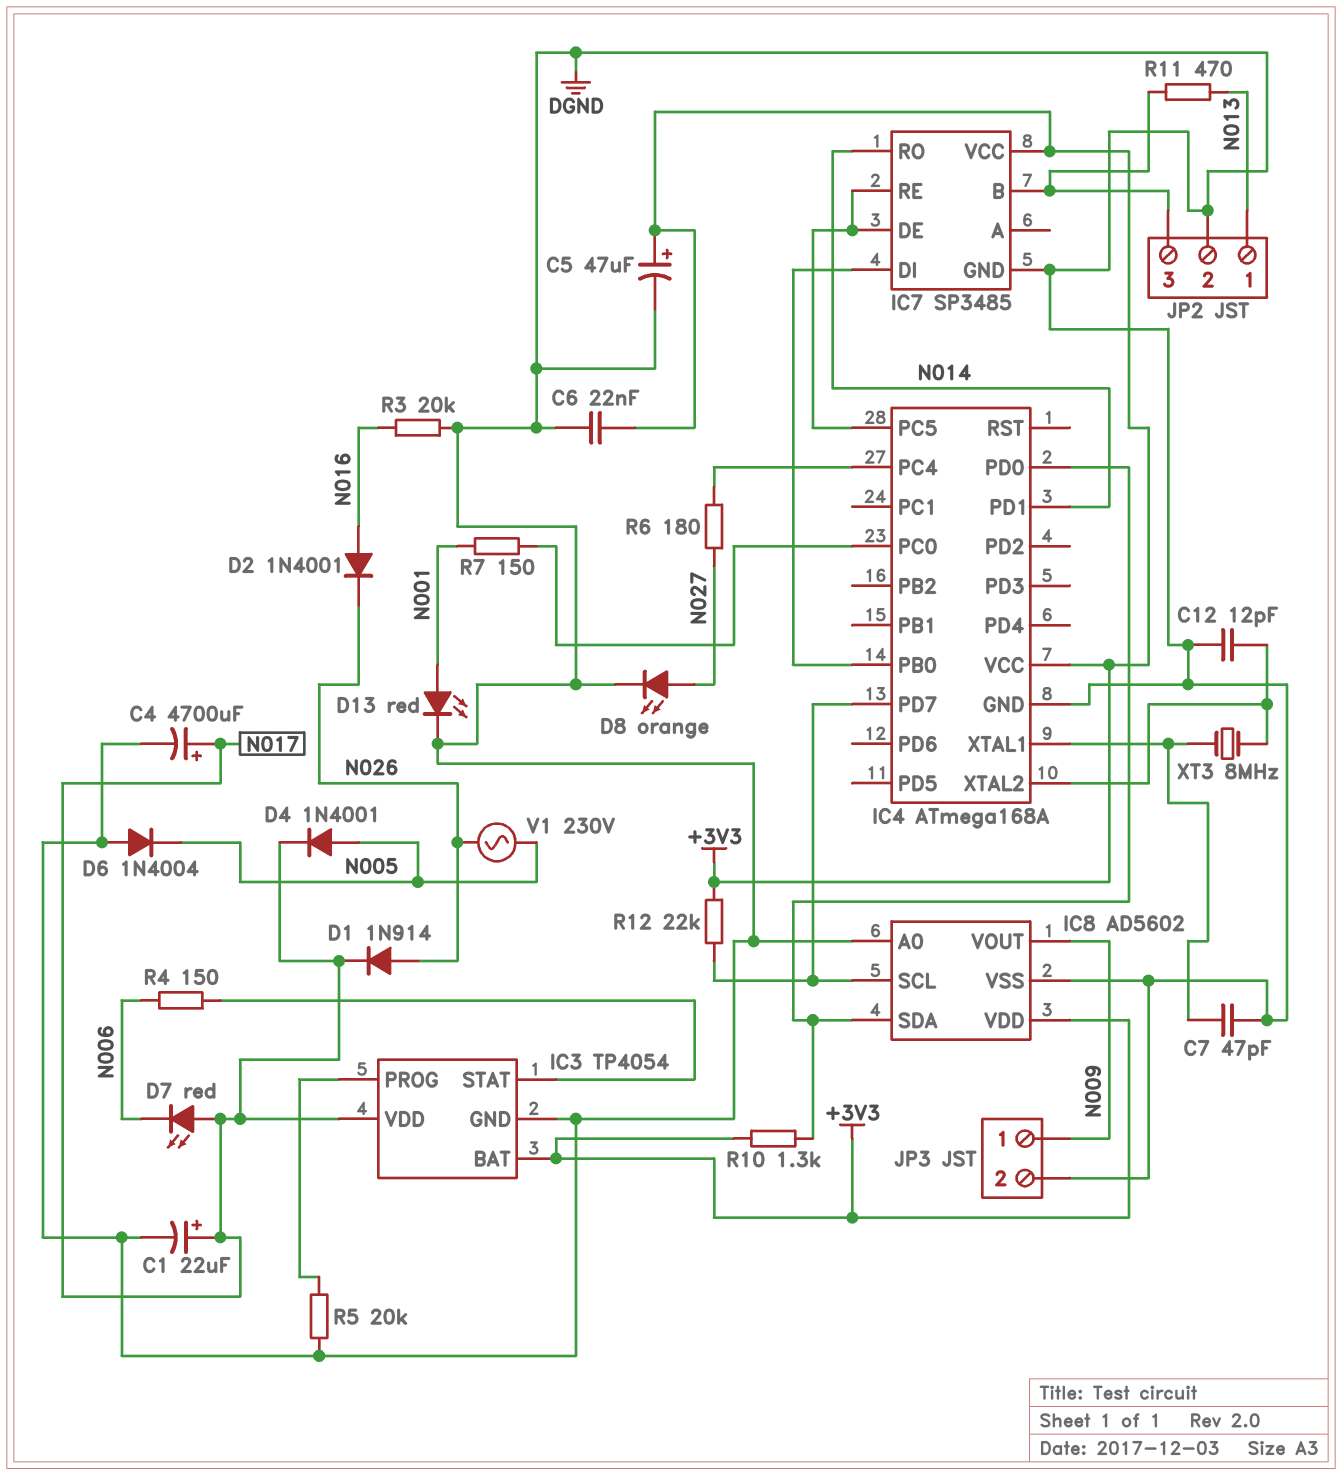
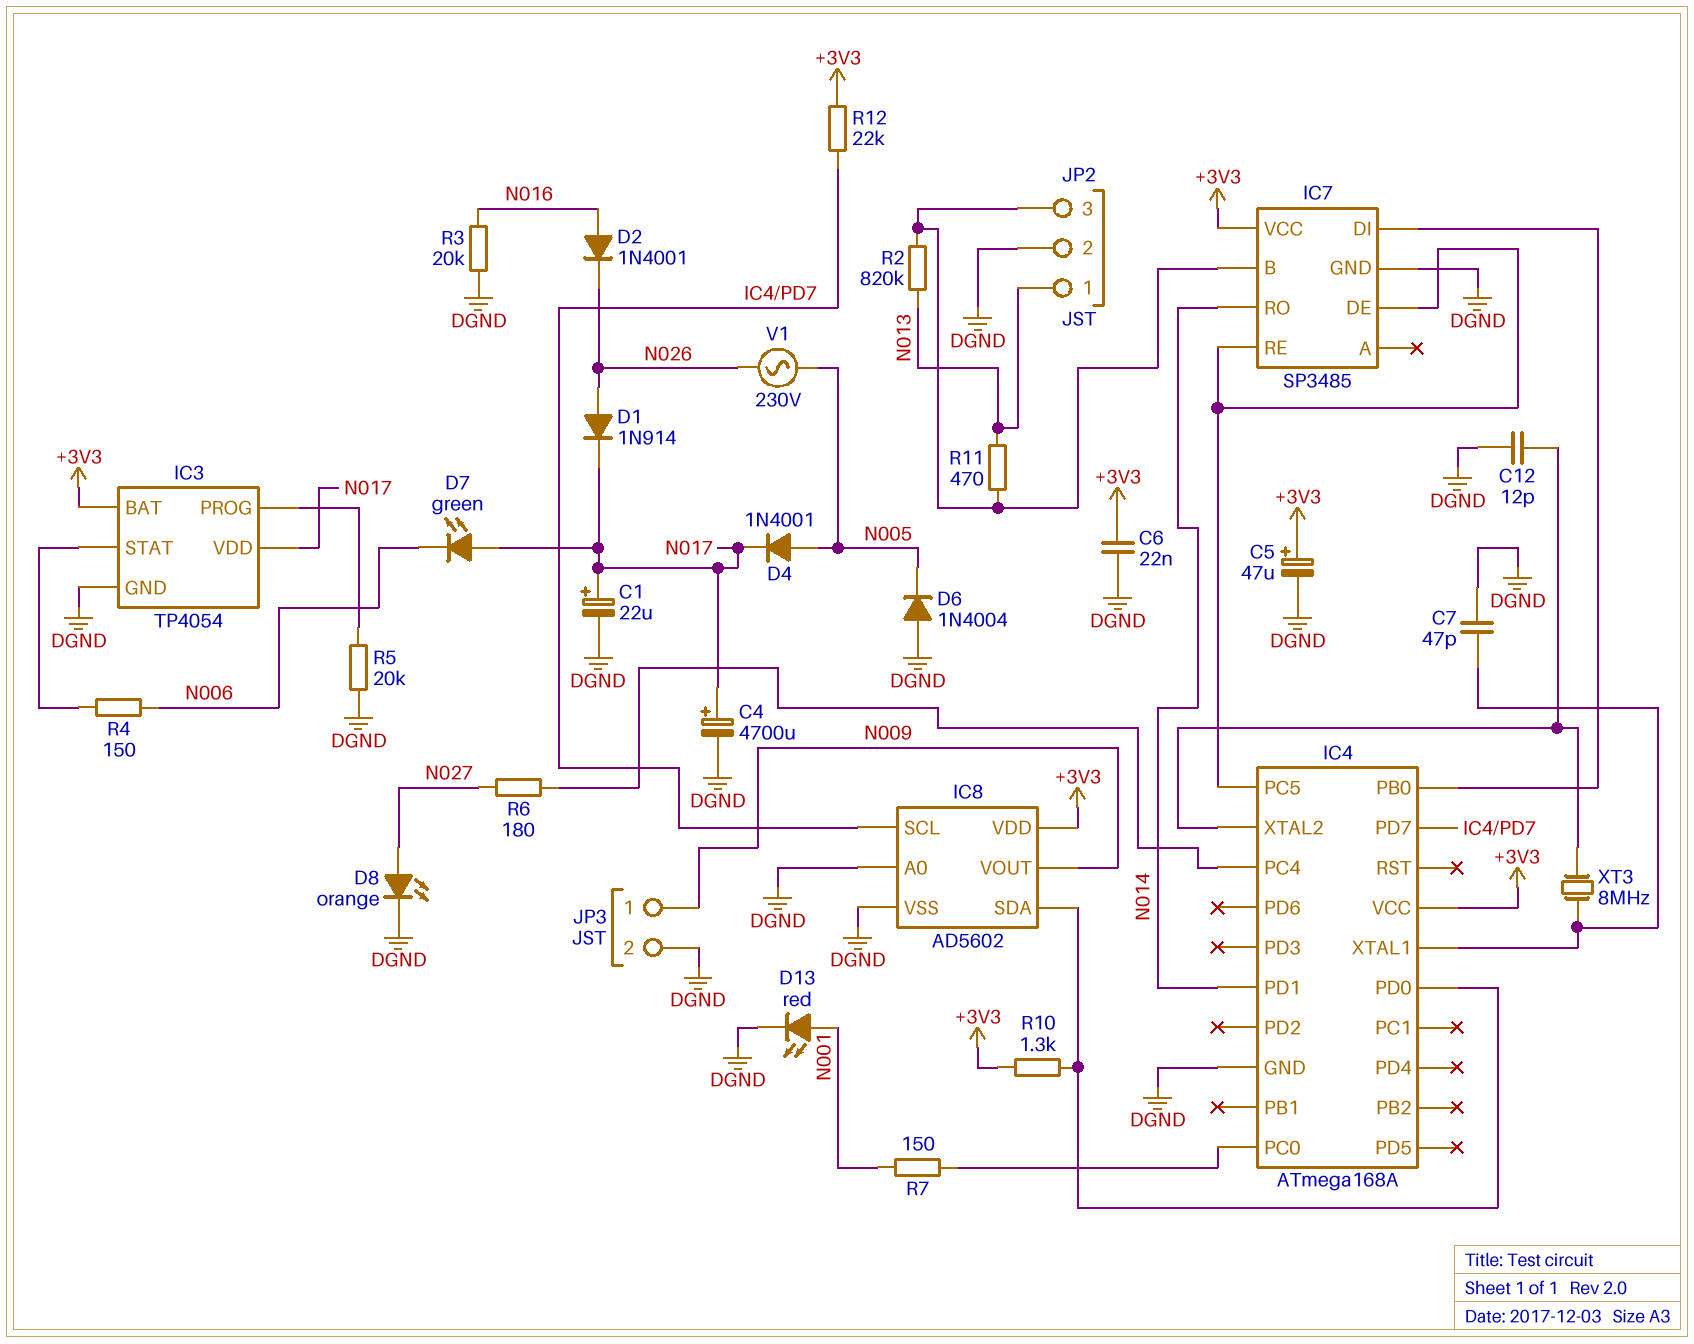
D7: LED red (A N017, K N006) -> LED green (A N017, K N006)
R2: none -> 820k (IC7/B, N013)

